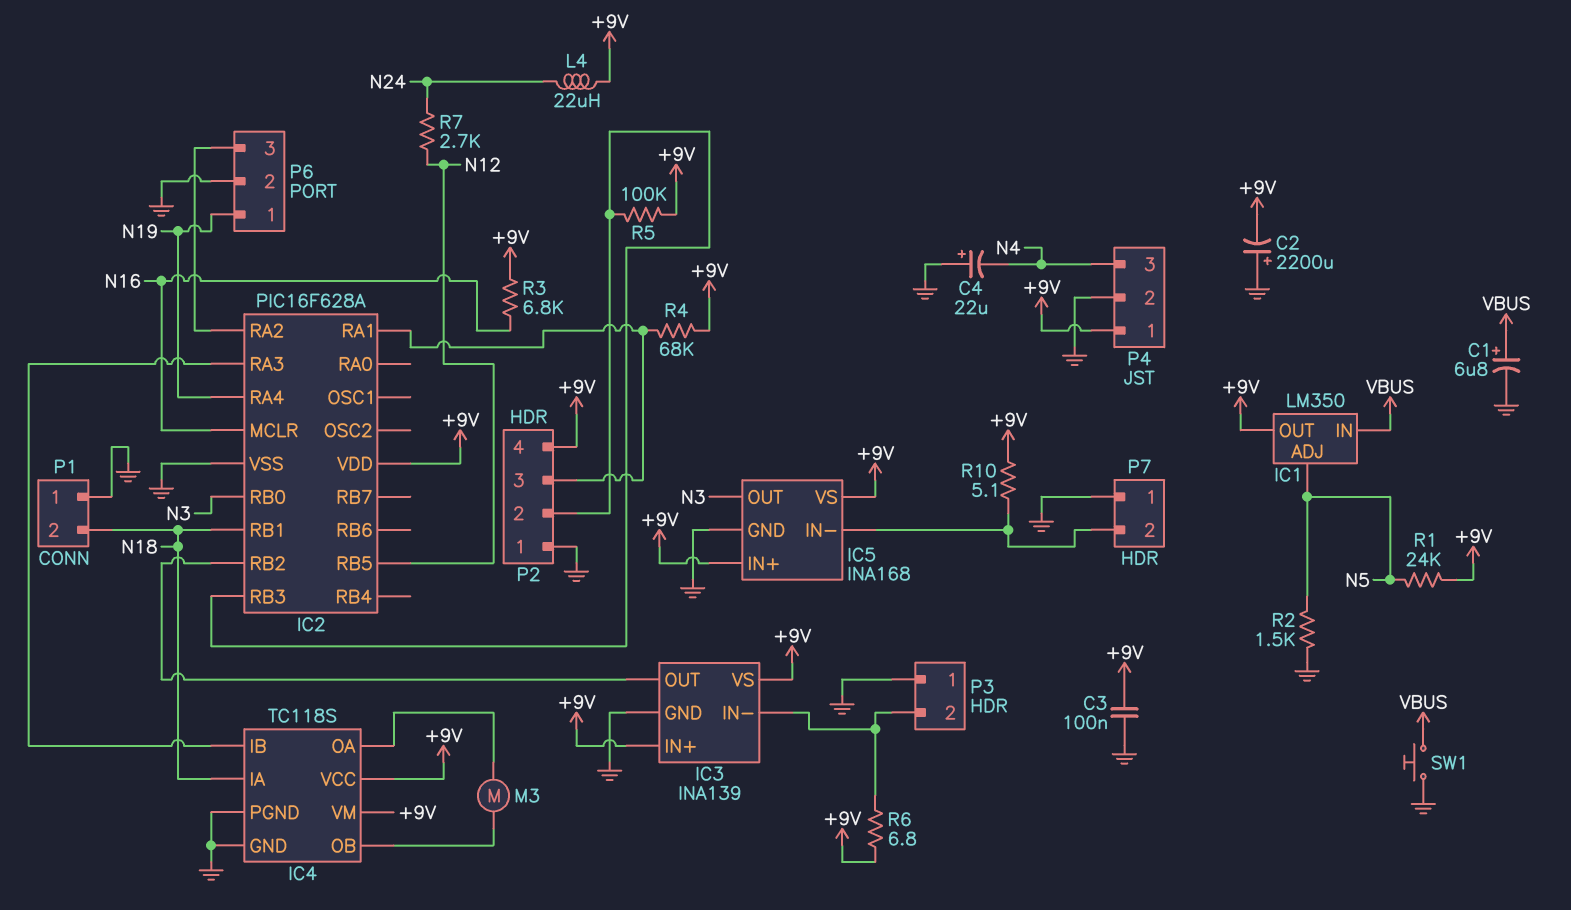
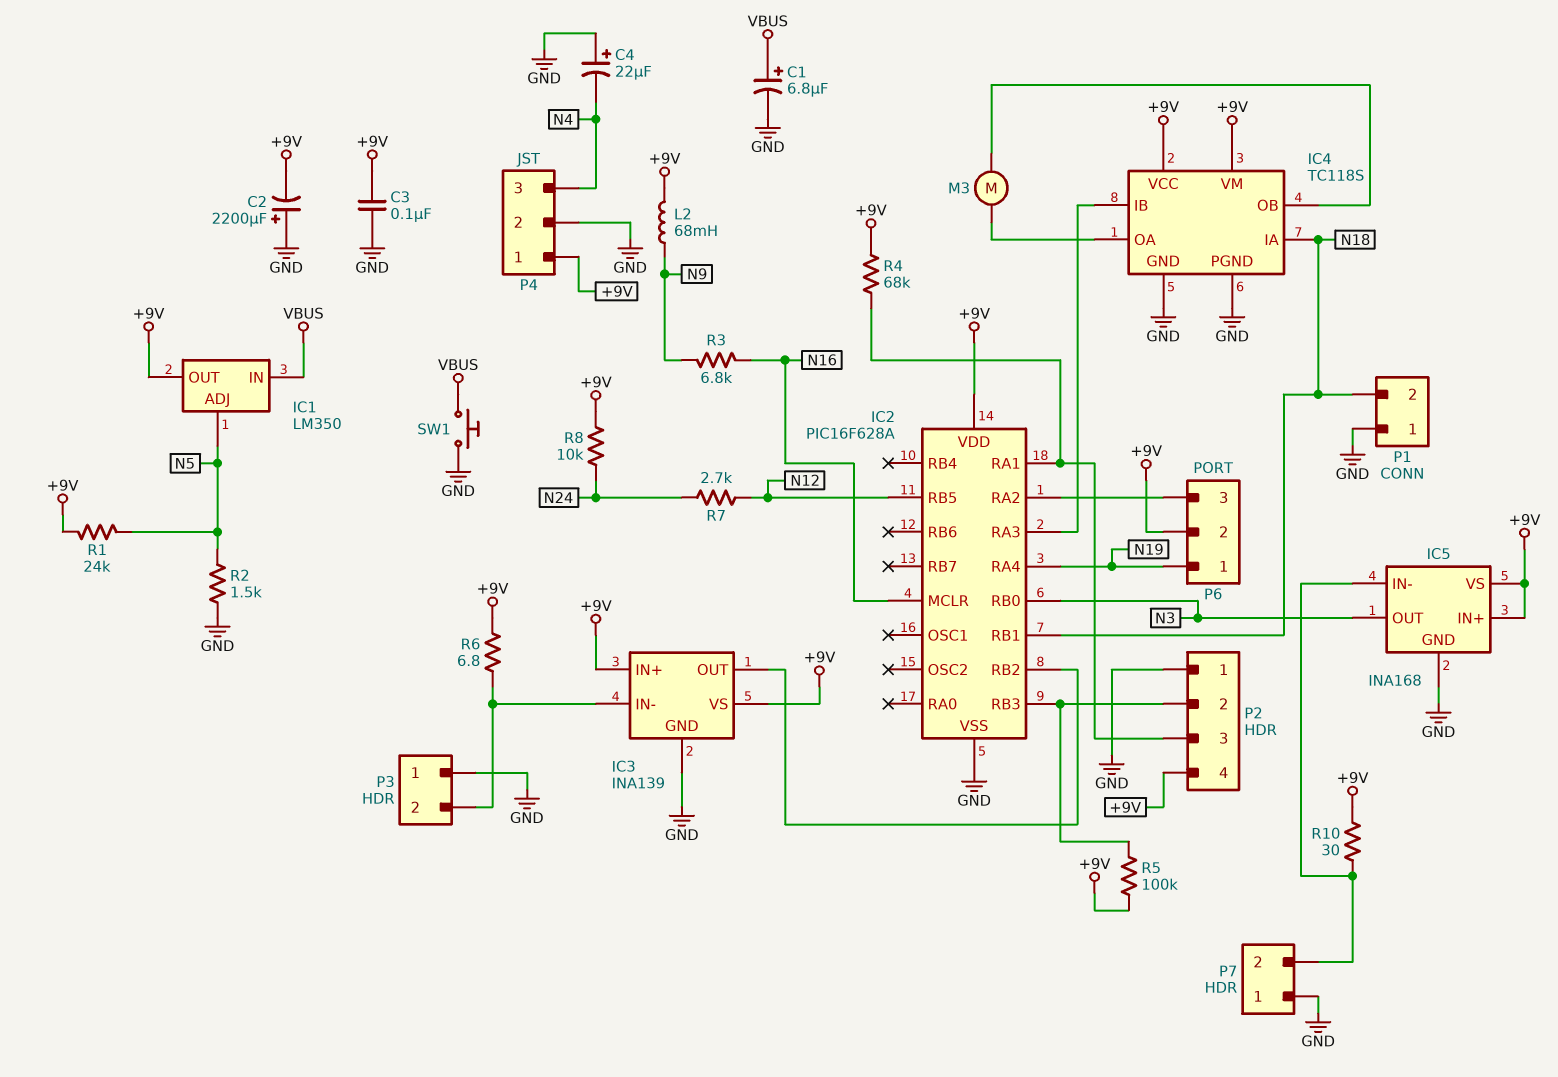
L2: none -> 68mH (+9V, N9)
L4: 22uH (+9V, N24) -> none
P6 pin 2: GND -> +9V
R3: 6.8k (+9V, N16) -> 6.8k (N9, N16)
R8: none -> 10k (+9V, N24)
R10: 5.1 (+9V, IC5/IN-) -> 30 (+9V, IC5/IN-)

